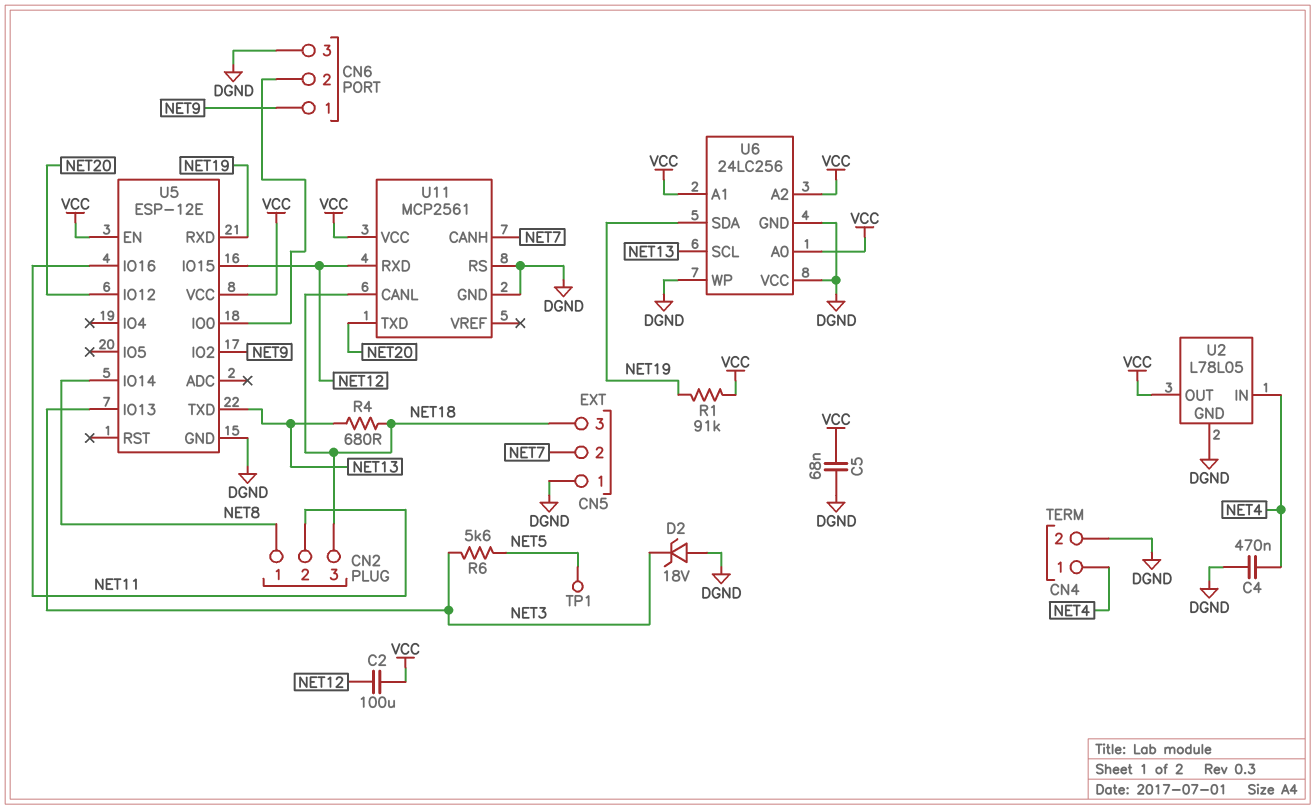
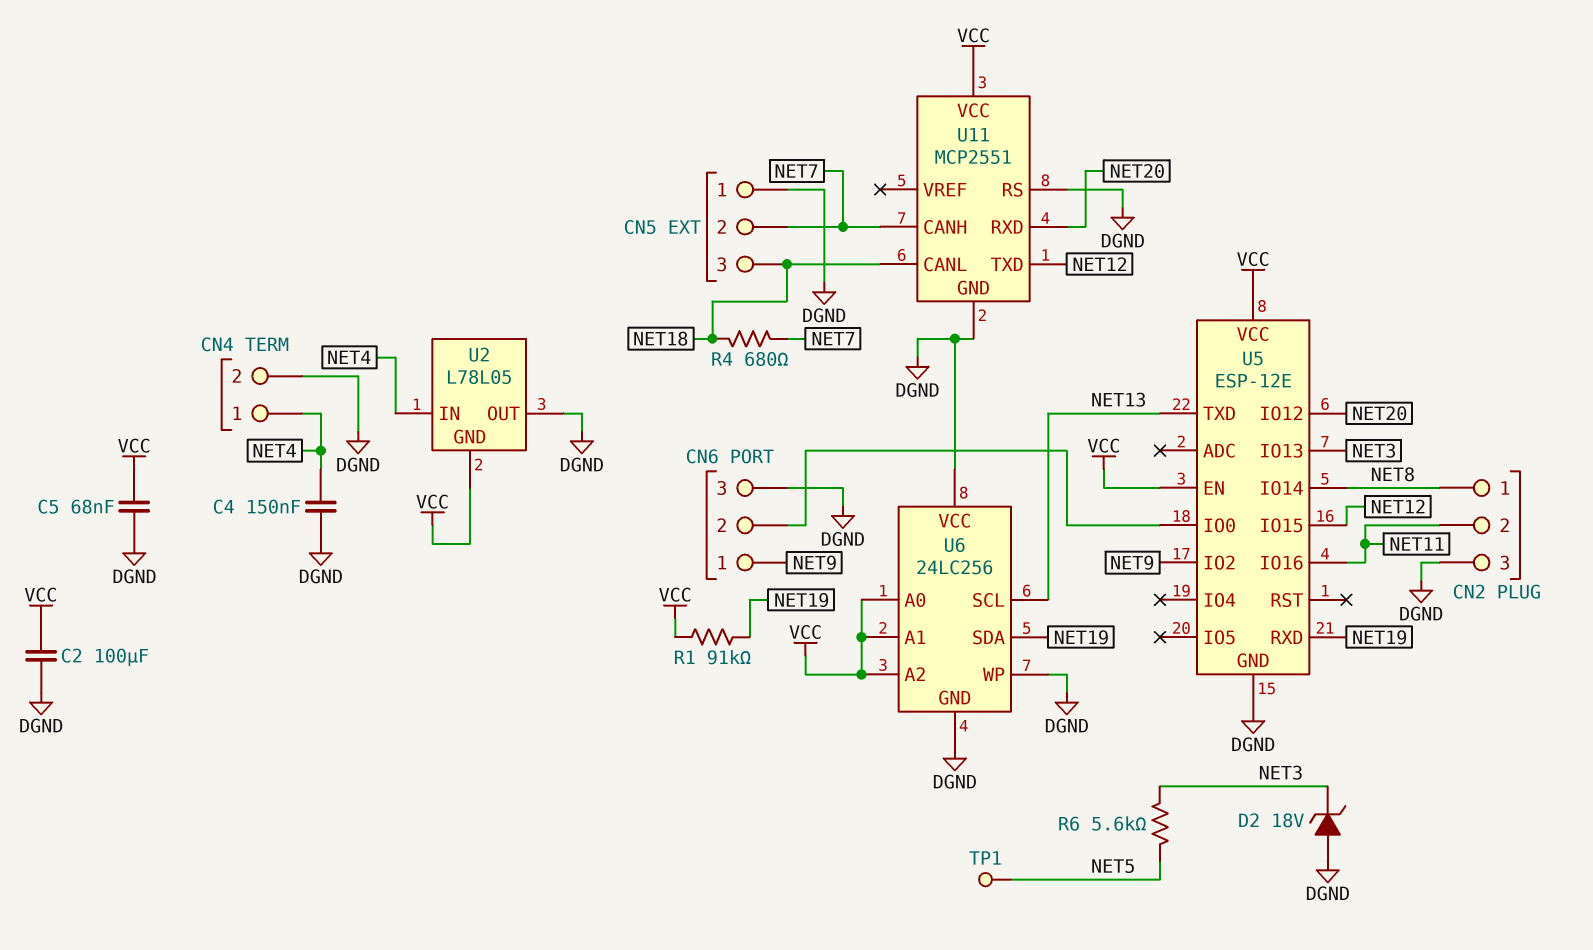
C2: 100uF (NET12, VCC) -> 100uF (DGND, VCC)
C4: 470nF (DGND, NET4) -> 150nF (DGND, NET4)
CN2 pin 3: NET18 -> DGND
R4: 680 (NET13, NET18) -> 680 (NET7, NET18)
U2 pin GND: DGND -> VCC
U2 pin OUT: VCC -> DGND
U11: MCP2561 -> MCP2551
U11 pin RXD: NET12 -> NET20
U11 pin TXD: NET20 -> NET12

